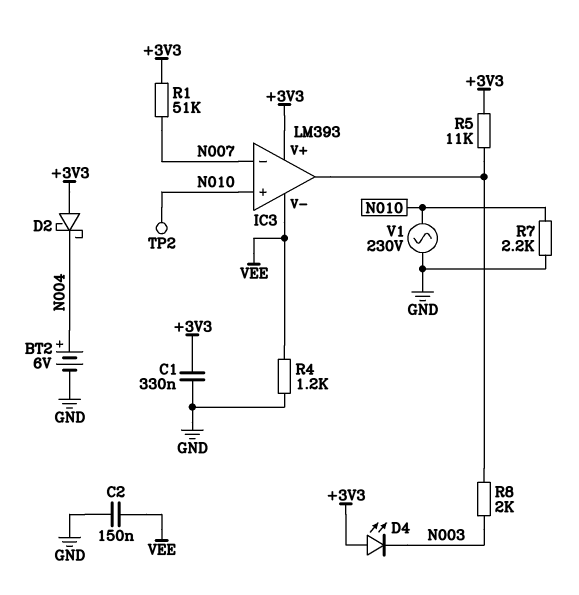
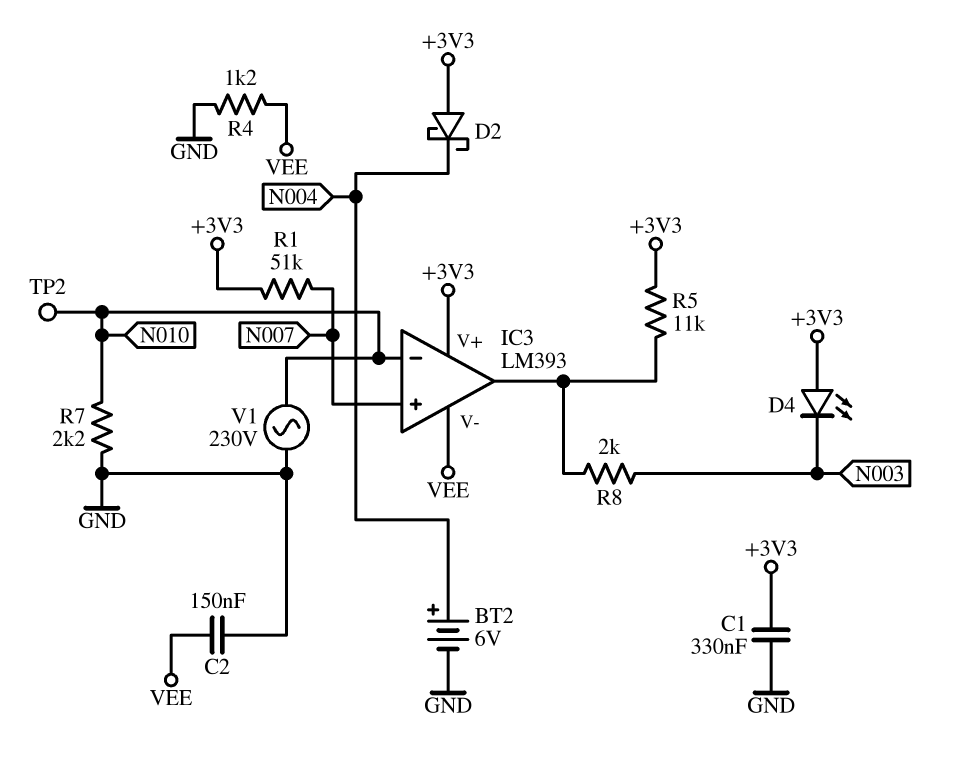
IC3 pin in+: N010 -> N007
IC3 pin in-: N007 -> N010

